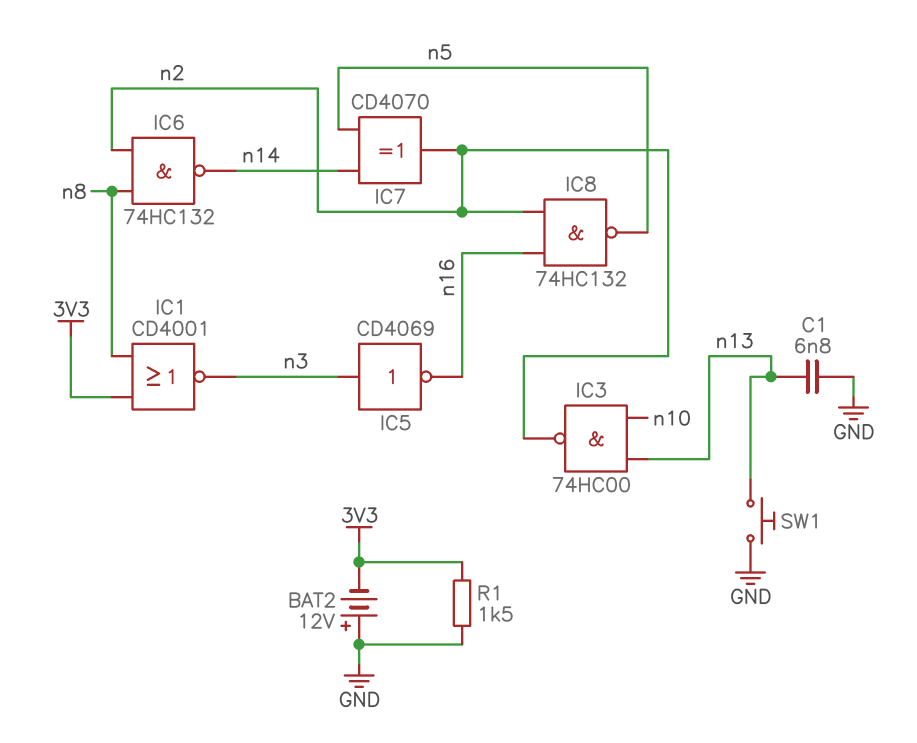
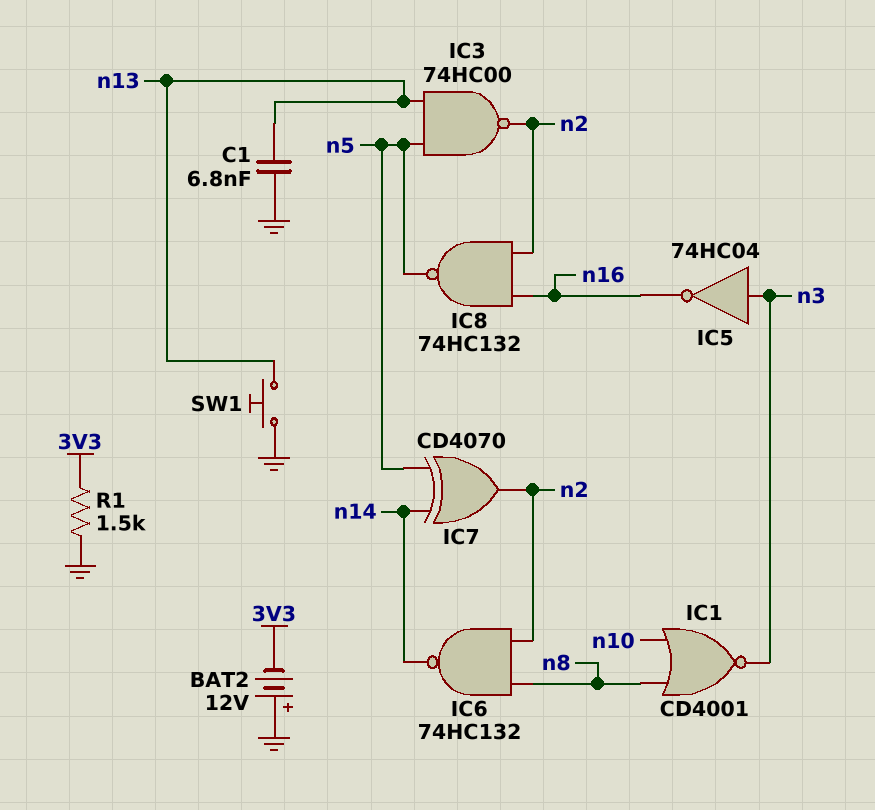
IC1: NOR CD4001 (in 3V3, in n8, out n3) -> NOR CD4001 (in n8, in n10, out n3)
IC3: NAND 74HC00 (in n10, in n13, out n2) -> NAND 74HC00 (in n5, in n13, out n2)
IC5: NOT CD4069 (in n3, out n16) -> NOT 74HC04 (in n3, out n16)

